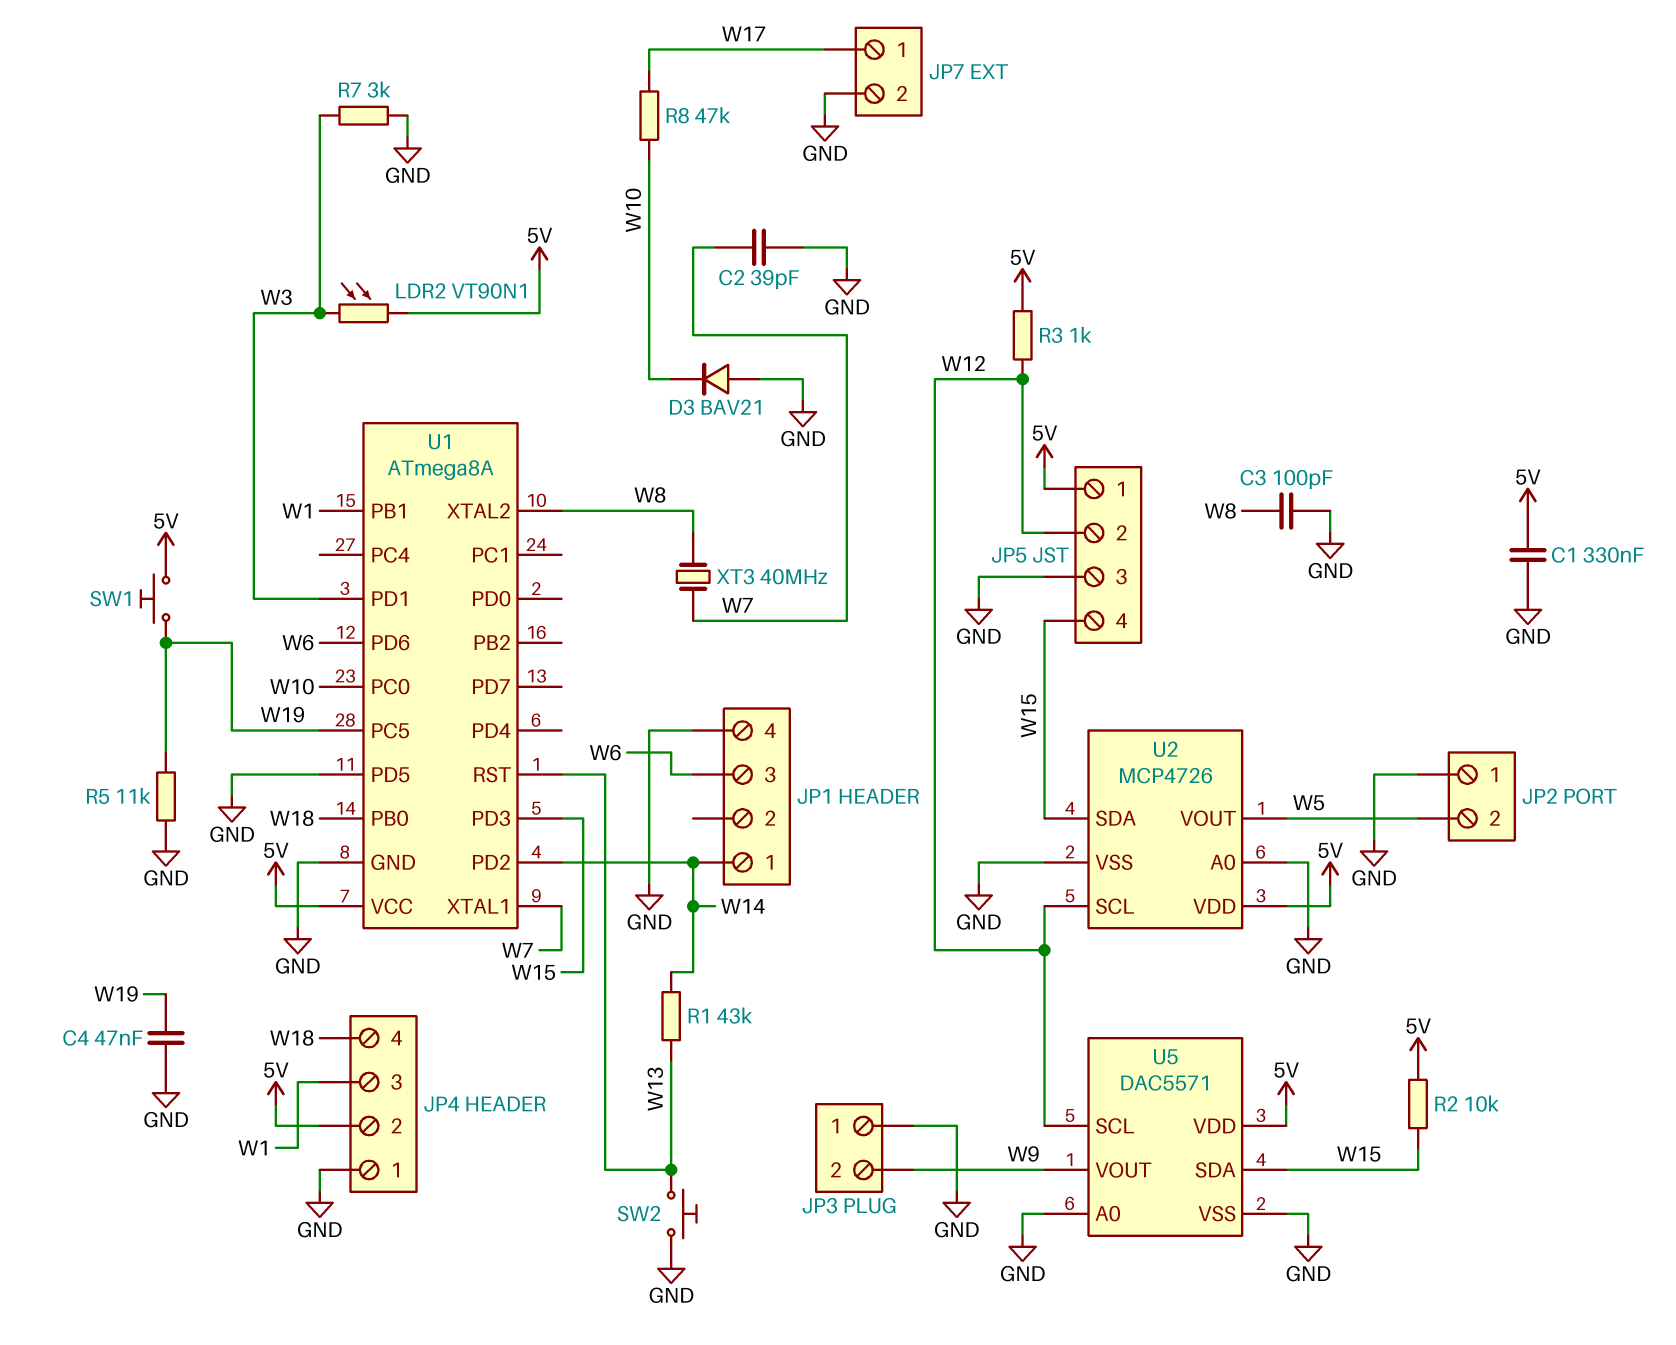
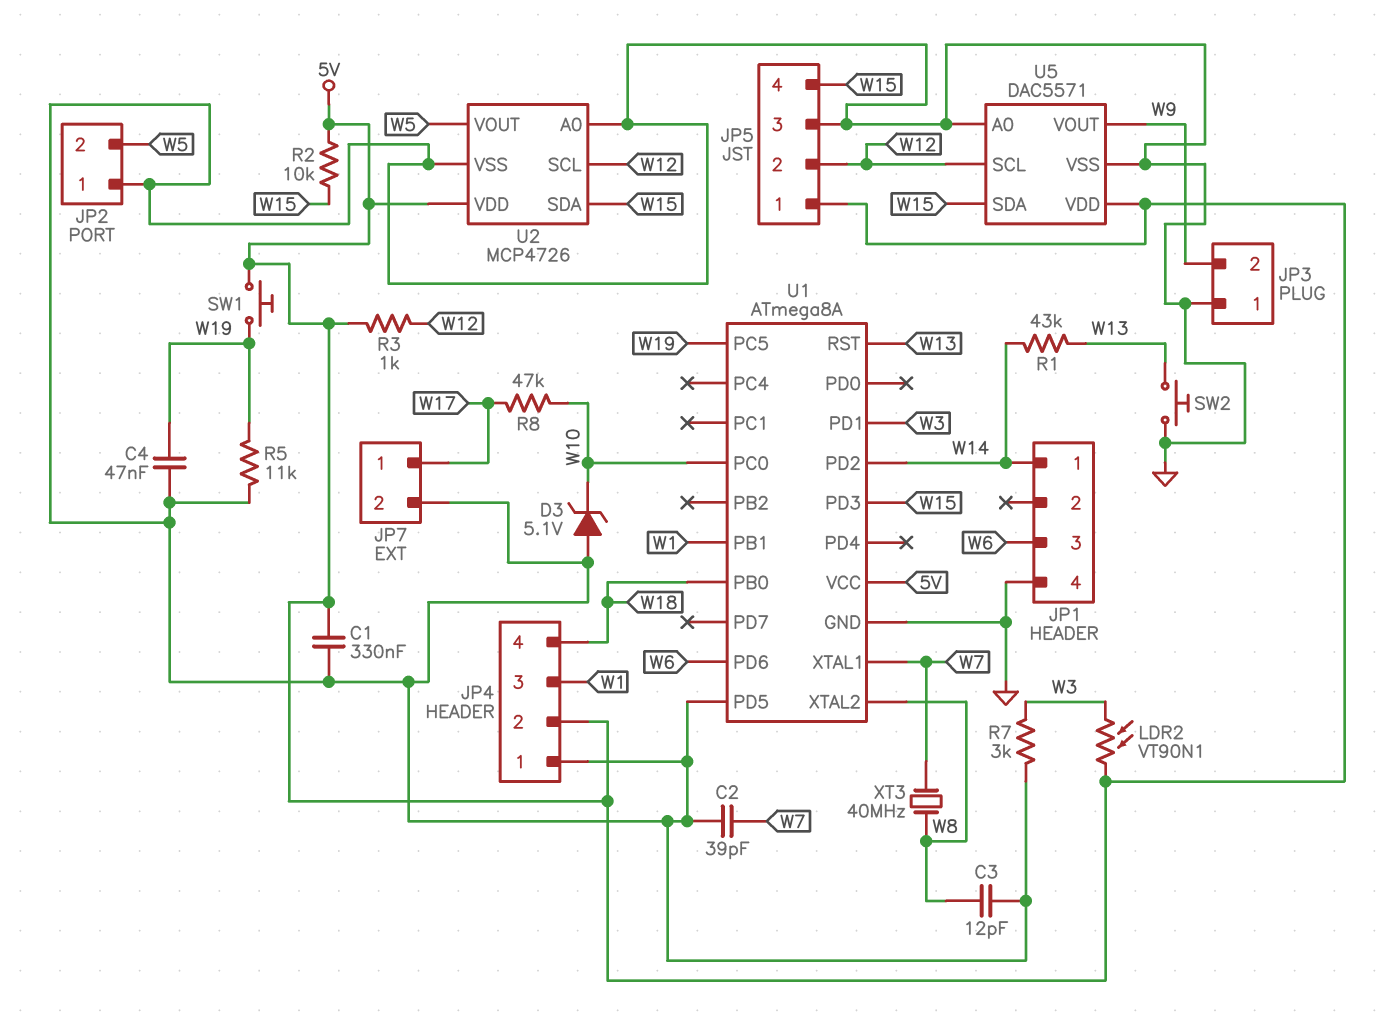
C3: 100pF (GND, W8) -> 12pF (GND, W8)
D3: diode BAV21 (A GND, K W10) -> zener 5.1V (A GND, K W10)

